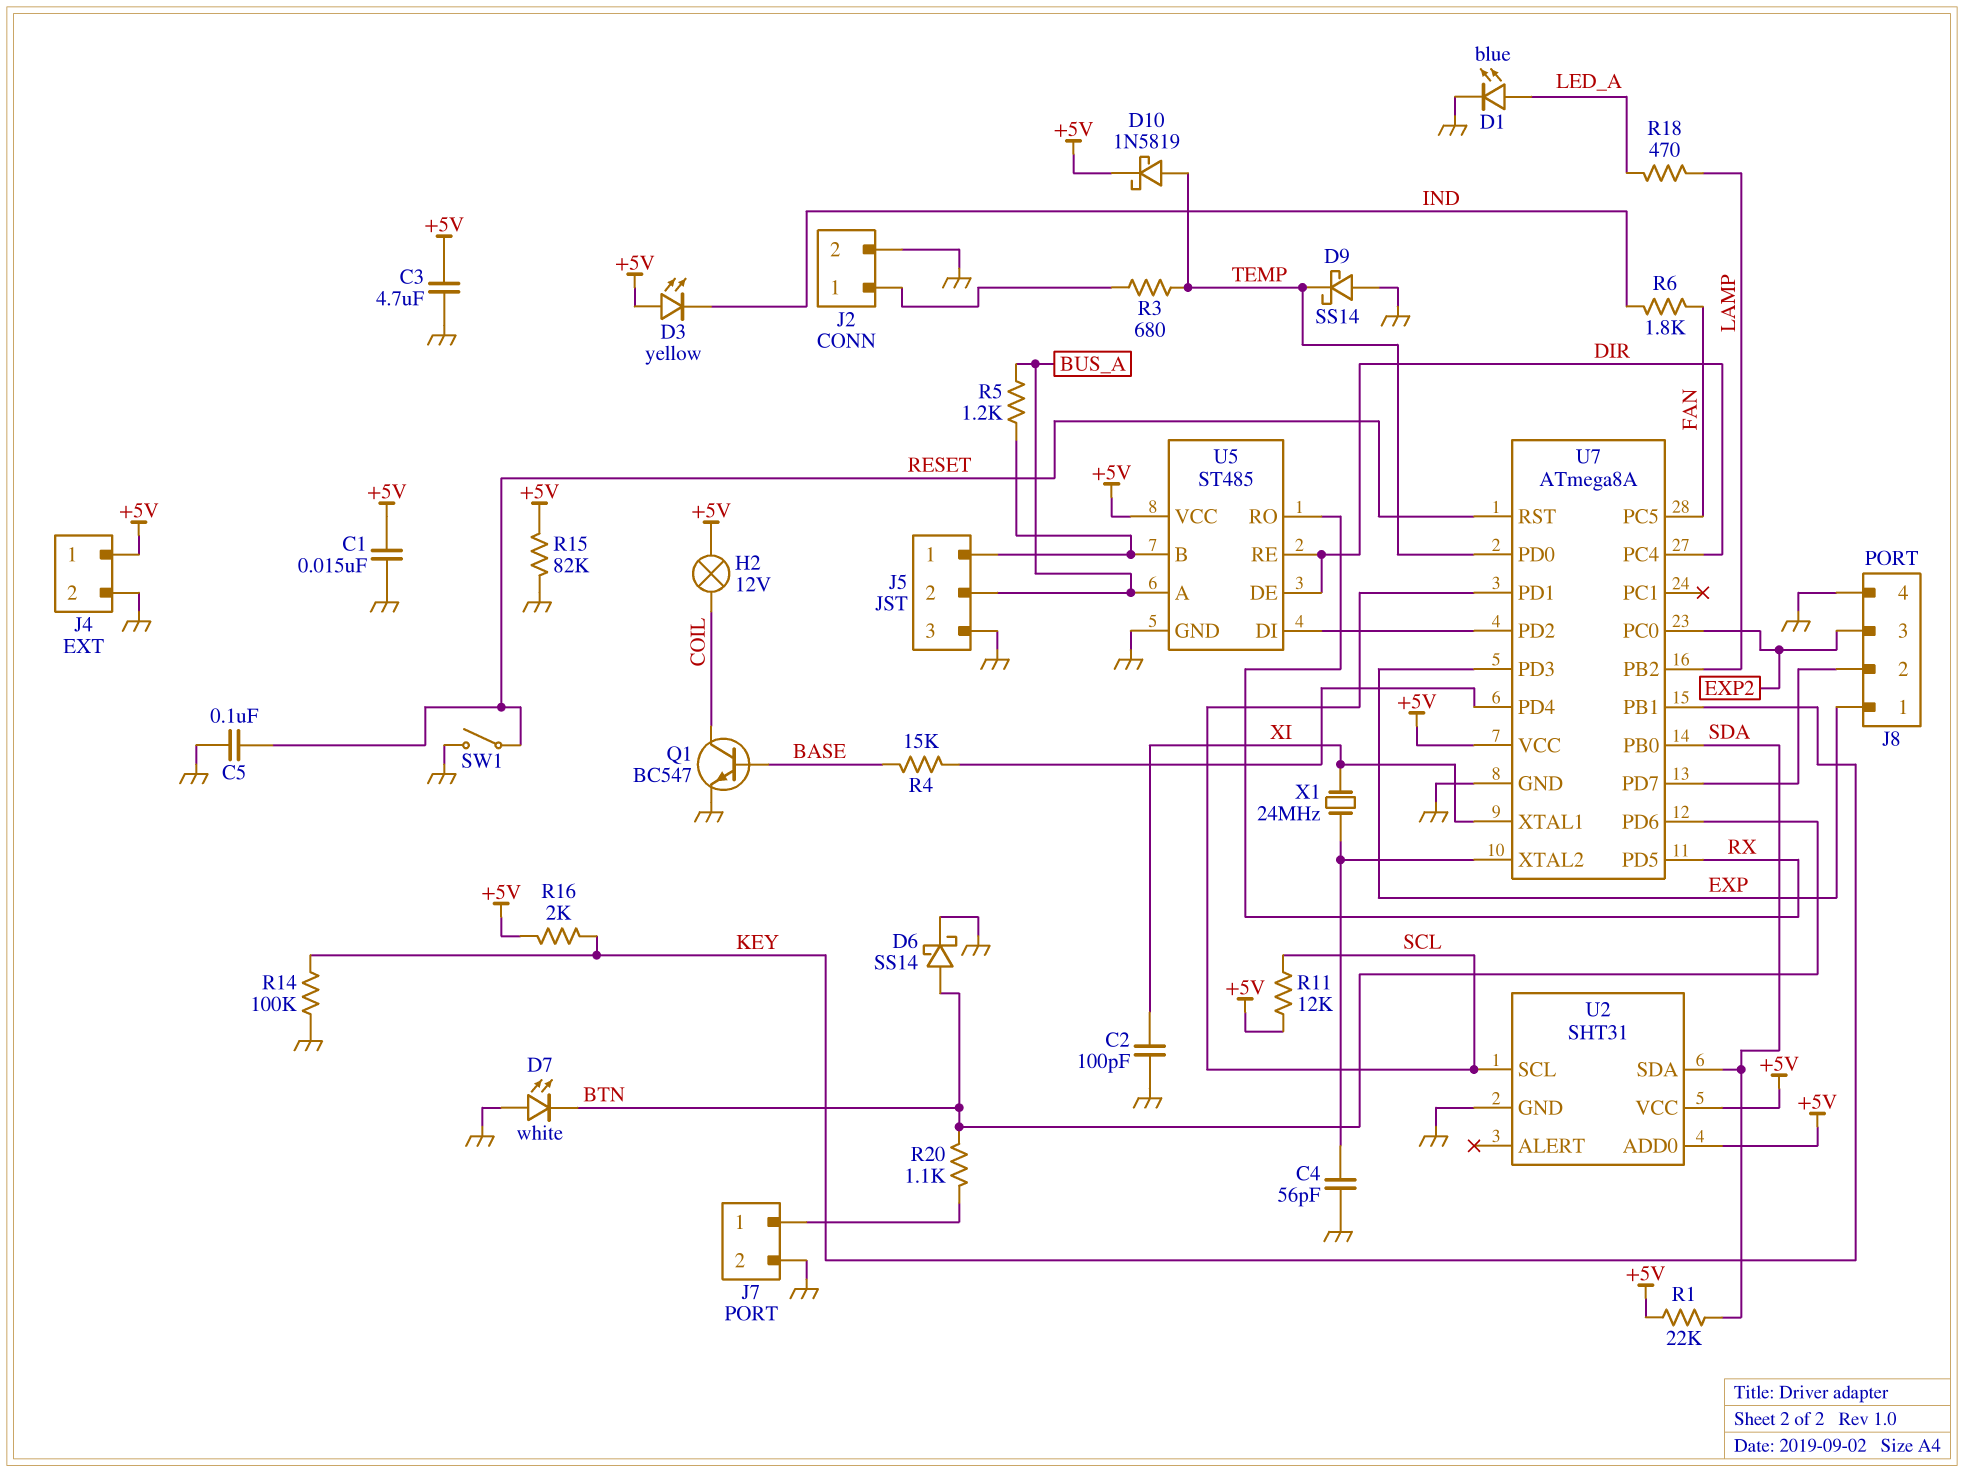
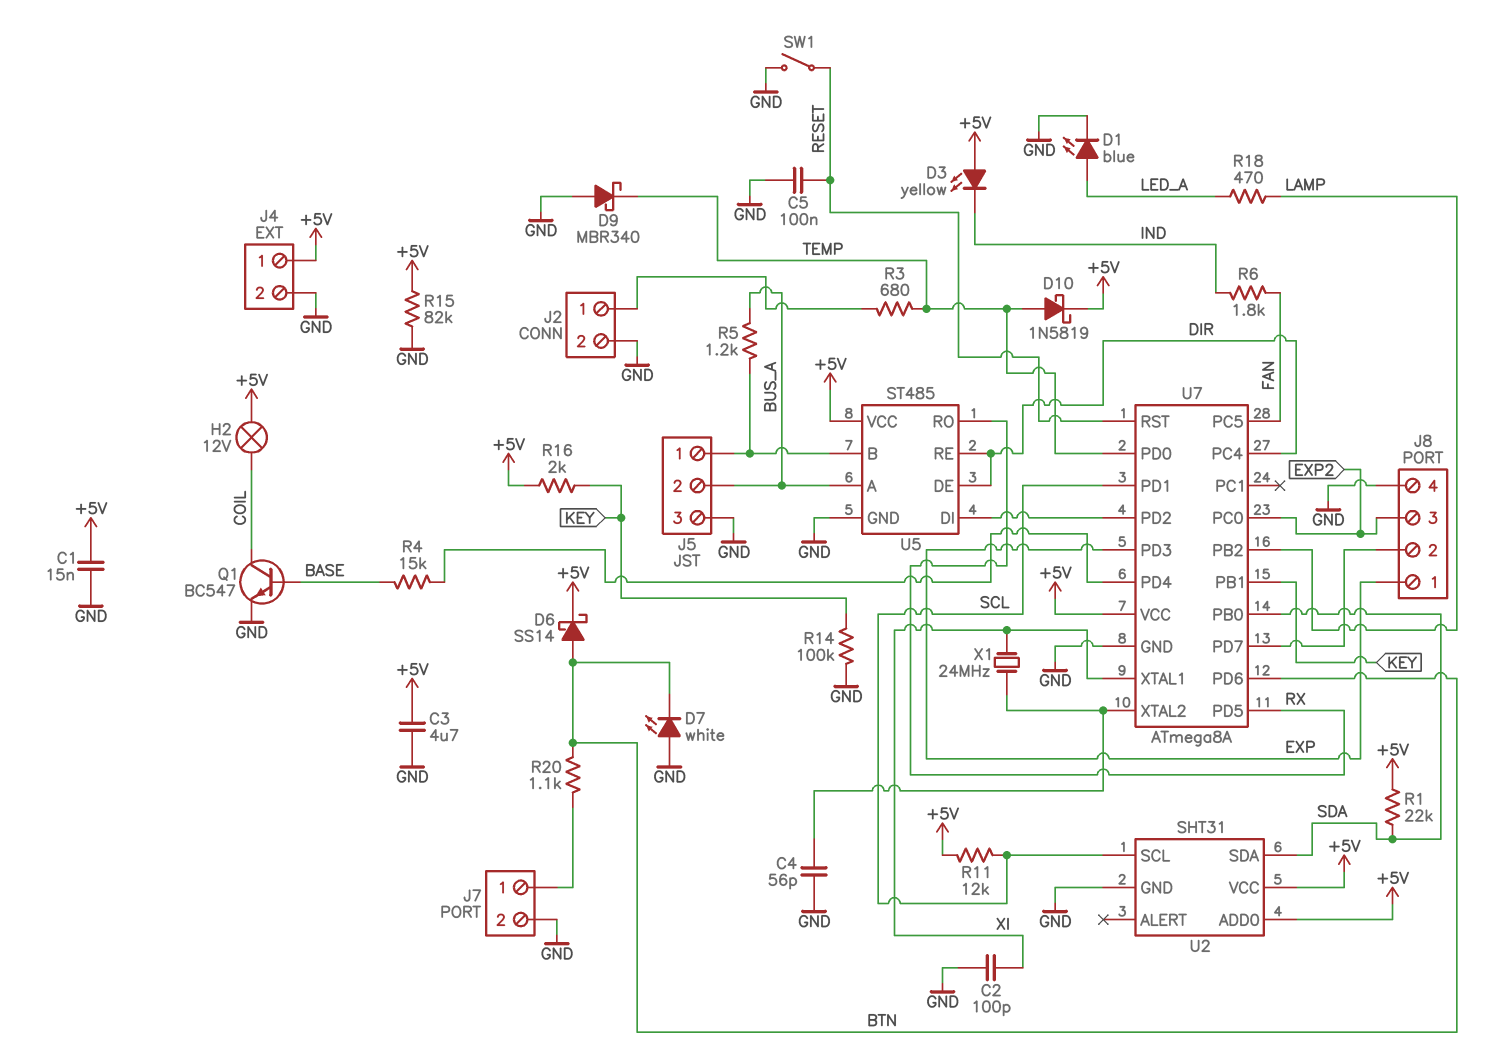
D6: schottky SS14 (A BTN, K GND) -> schottky SS14 (A BTN, K +5V)
D9: schottky SS14 (A GND, K TEMP) -> schottky MBR340 (A GND, K TEMP)

